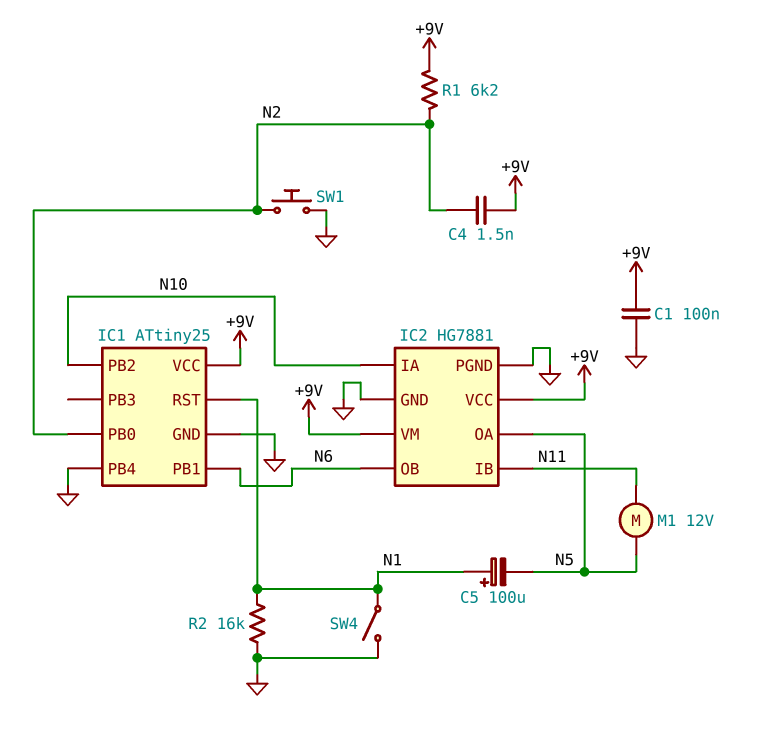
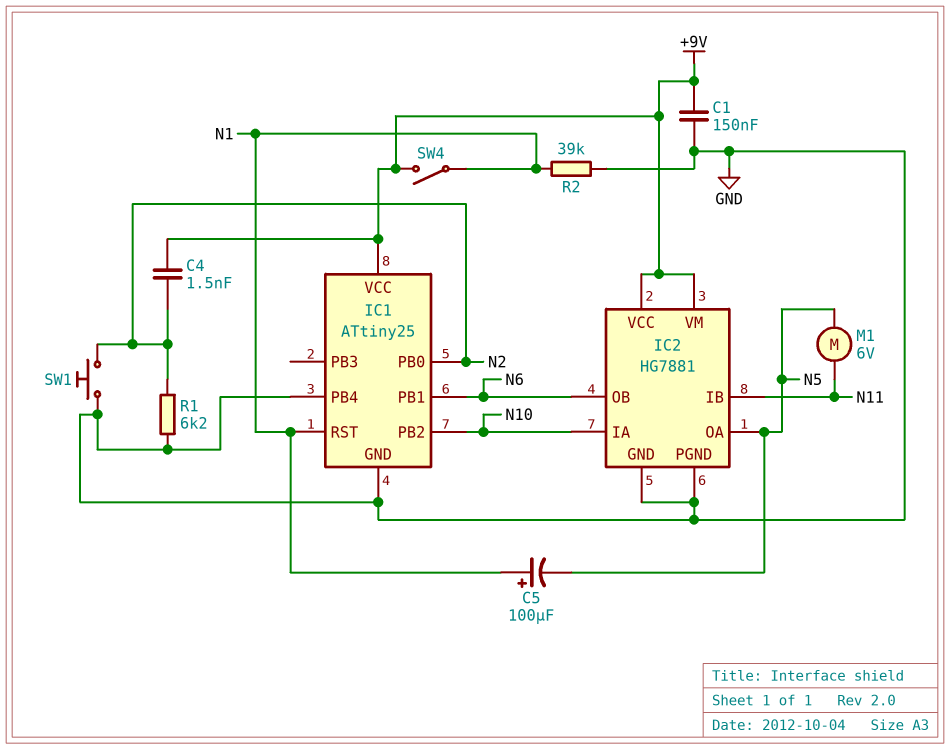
C1: 100nF (+9V, GND) -> 150nF (+9V, GND)
M1: motor 12V (N5, N11) -> motor 6V (N5, N11)
R1: 6.2k (+9V, N2) -> 6.2k (GND, N2)
R2: 16k (GND, N1) -> 39k (GND, N1)
SW4: switch (GND, N1) -> switch (+9V, N1)

